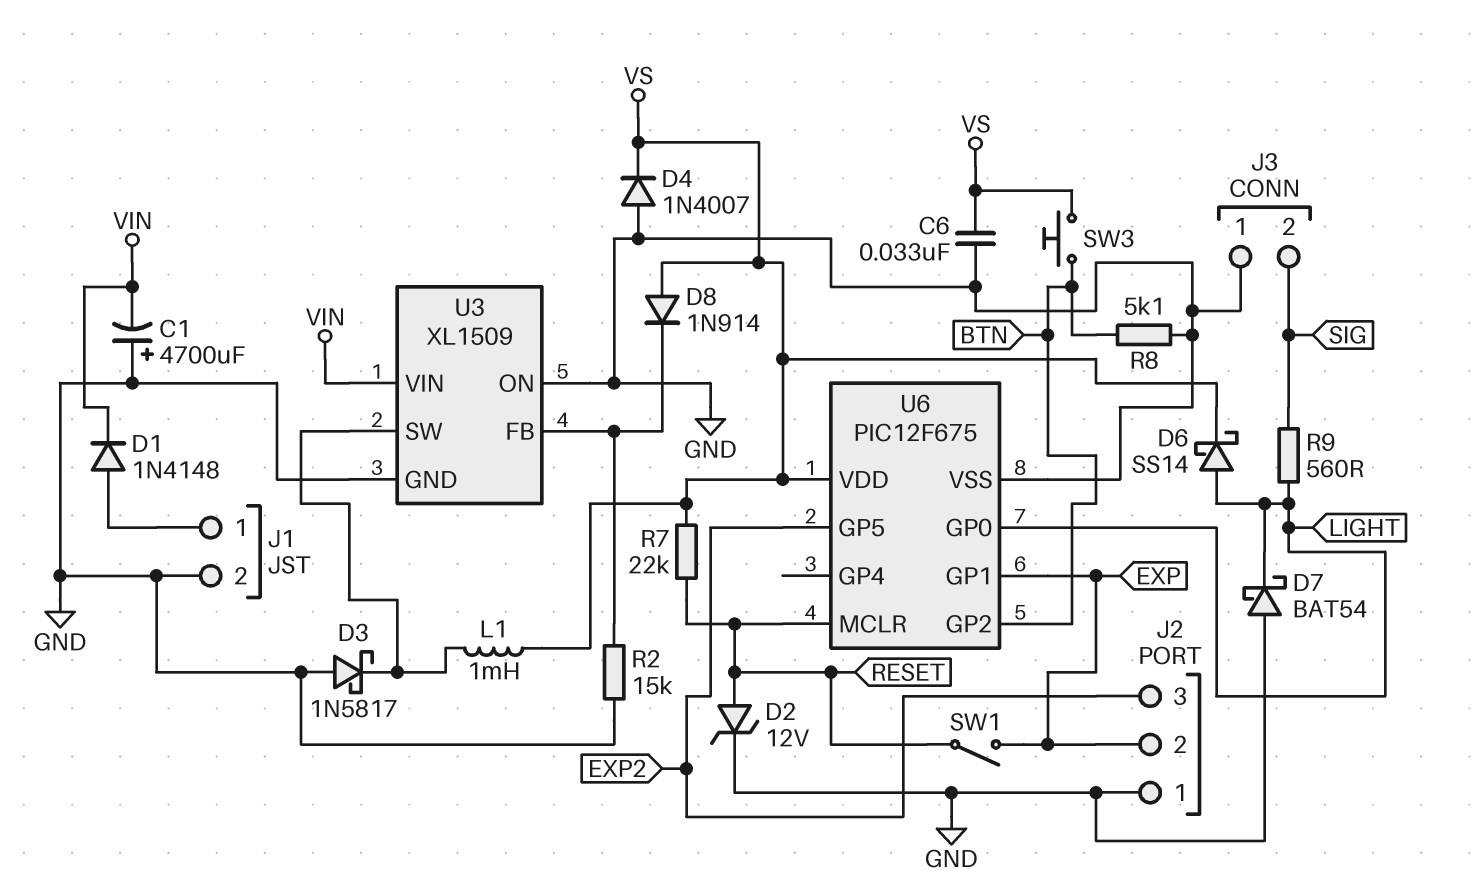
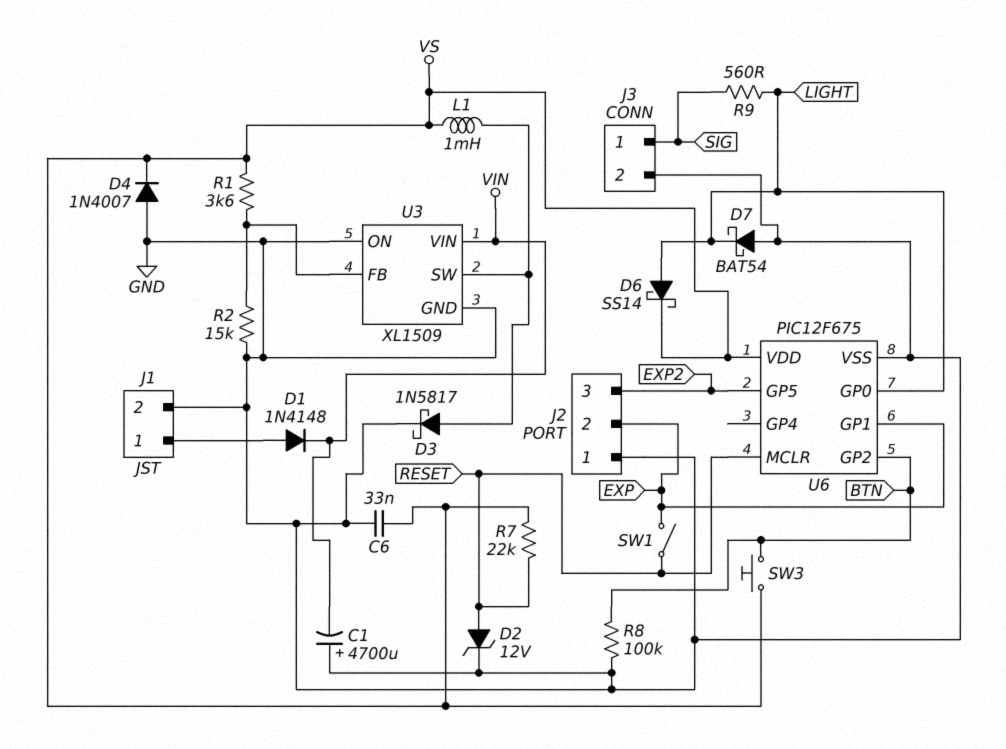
D3: schottky 1N5817 (A GND, K U3/SW) -> schottky 1N5817 (A U3/SW, K GND)
D8: diode 1N914 (A VS, K U3/FB) -> none
J3 pin 1: GND -> SIG
J3 pin 2: SIG -> GND
R1: none -> 3.6k (U3/FB, VS)
R8: 5.1k (BTN, GND) -> 100k (BTN, GND)

